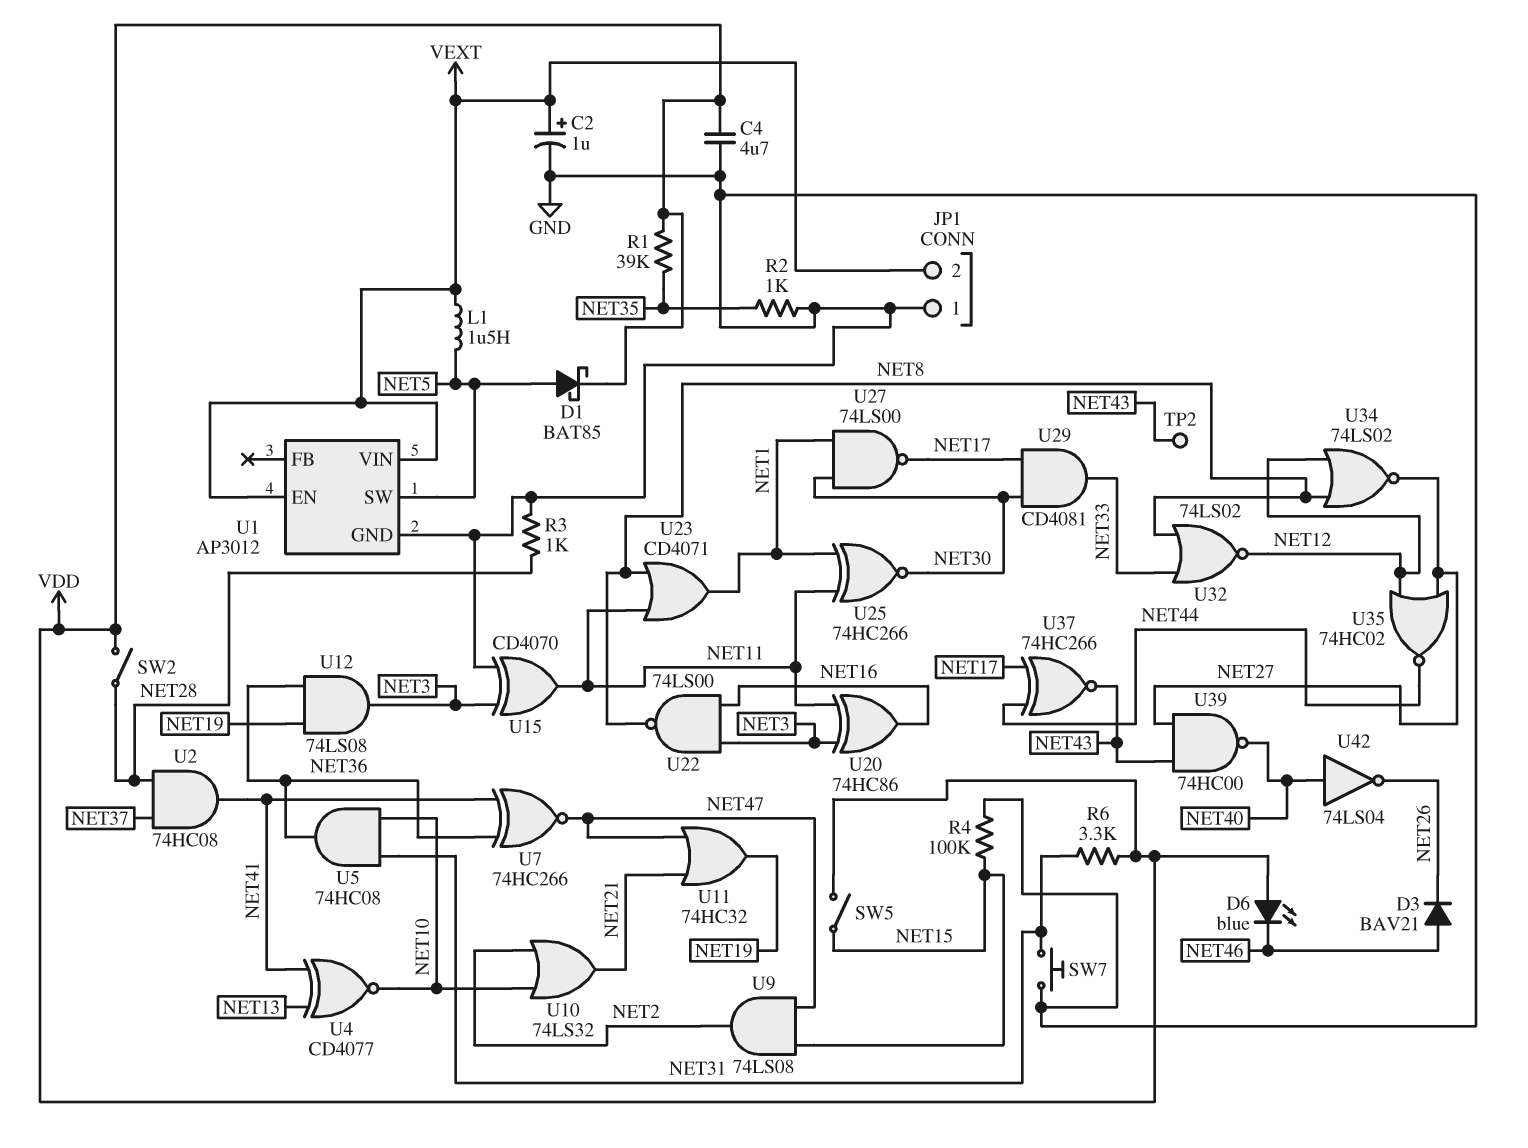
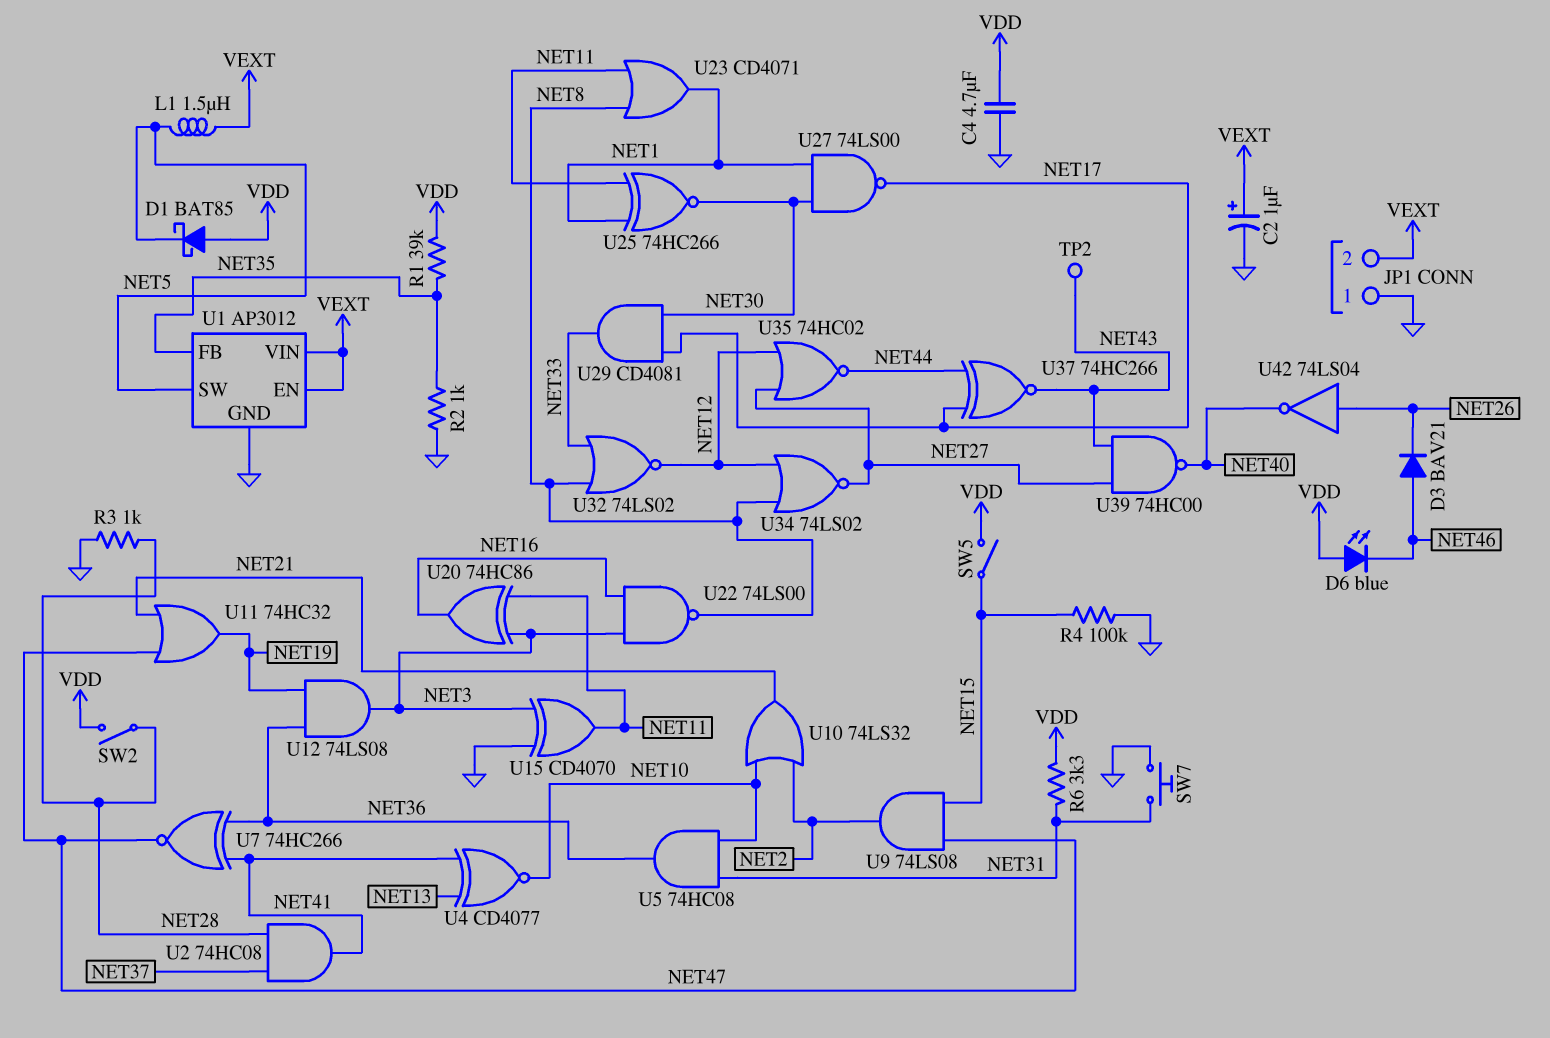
D1: schottky BAT85 (A NET5, K VDD) -> schottky BAT85 (A VDD, K NET5)
U1 pin FB: none -> NET35
U42: NOT 74LS04 (in NET40, out NET26) -> NOT 74LS04 (in NET26, out NET40)

